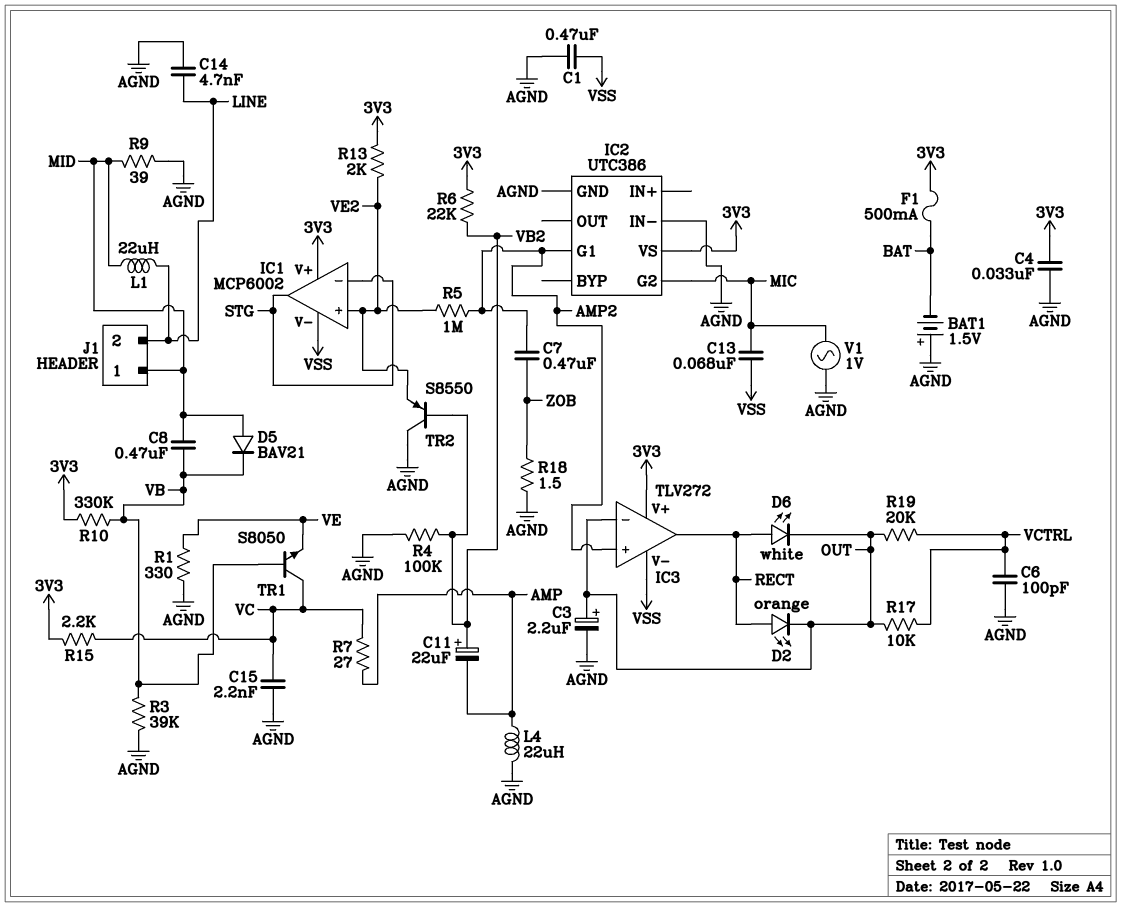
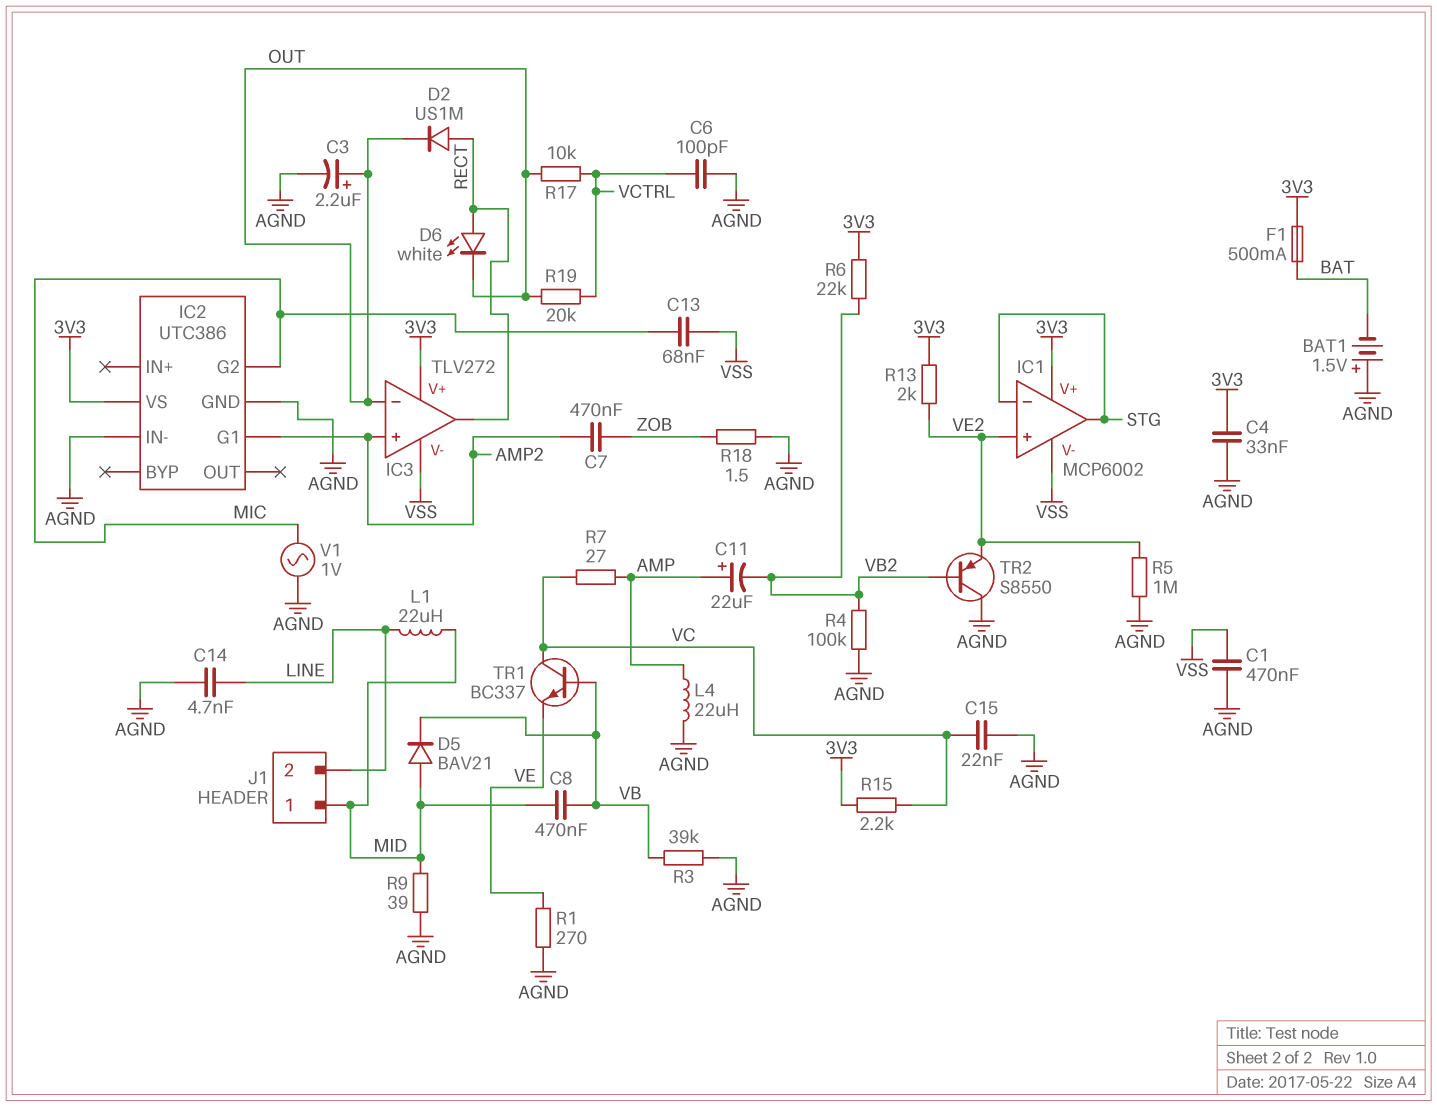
C11: 22uF (plus VB2, minus AMP) -> 22uF (plus AMP, minus VB2)
C15: 2.2nF (AGND, VC) -> 22nF (AGND, VC)
D2: LED orange (A RECT, K OUT) -> diode US1M (A RECT, K OUT)
R1: 330 (AGND, VE) -> 270 (AGND, VE)
R5: 1M (AMP2, VE2) -> 1M (AGND, VE2)
R10: 330k (3V3, VB) -> none
TR1: NPN S8050 (B VB, C VC, E VE) -> NPN BC337 (B VB, C VC, E VE)

